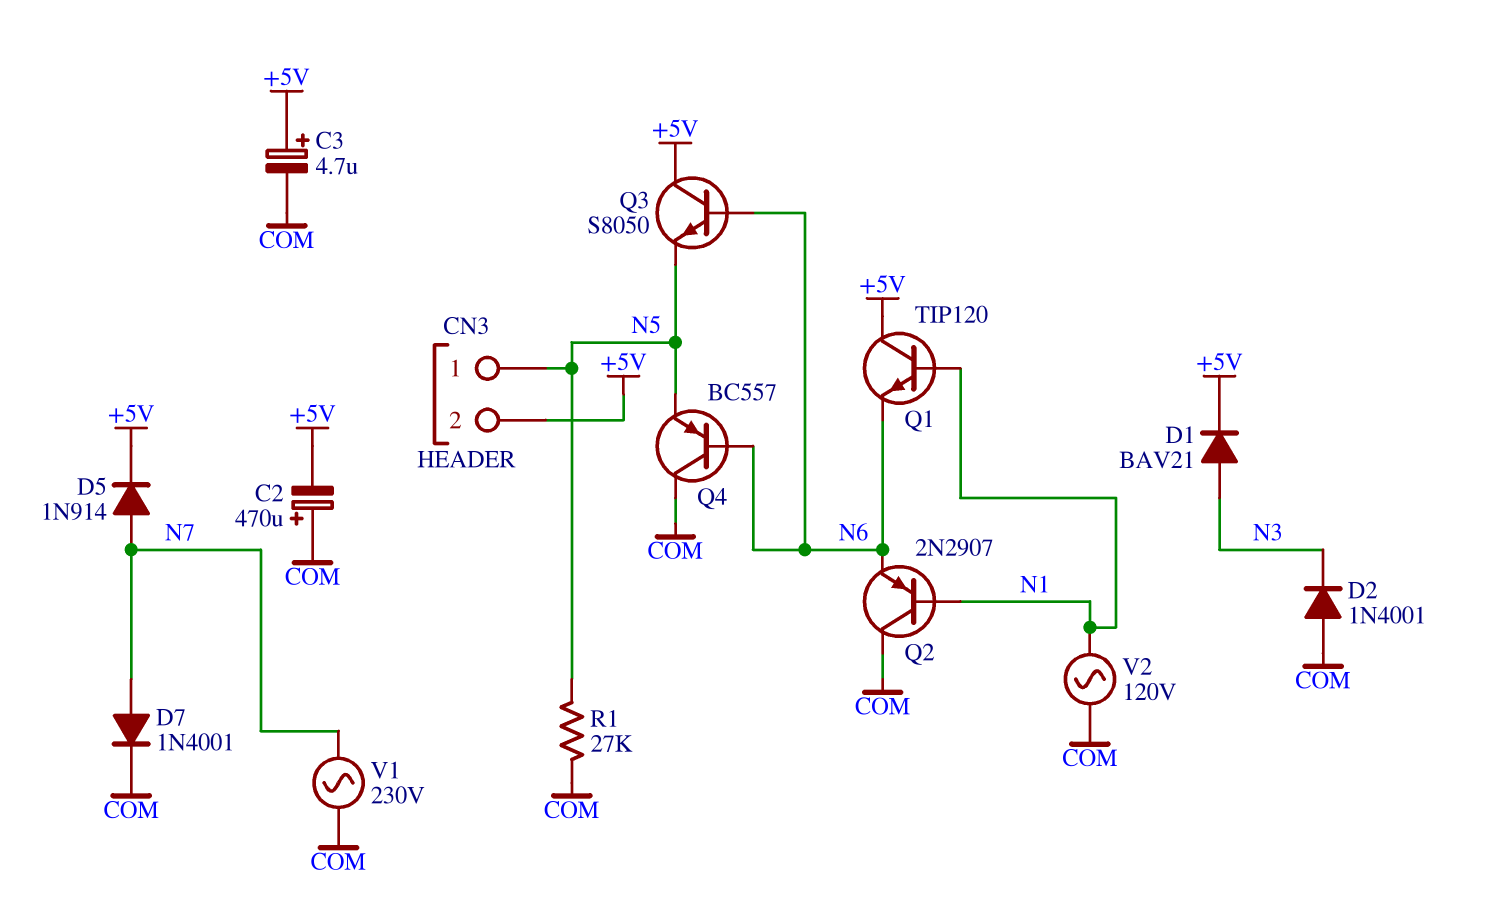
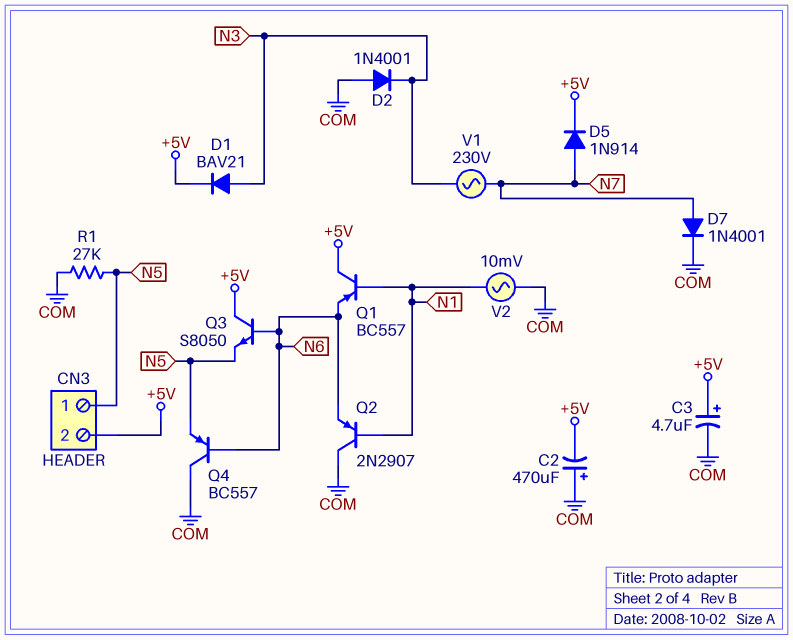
Q1: NPN TIP120 (B N1, C +5V, E N6) -> PNP BC557 (B N1, C +5V, E N6)
V1: AC 230V (COM, N7) -> AC 230V (N3, N7)
V2: AC 120V (COM, N1) -> AC 10mV (COM, N1)

